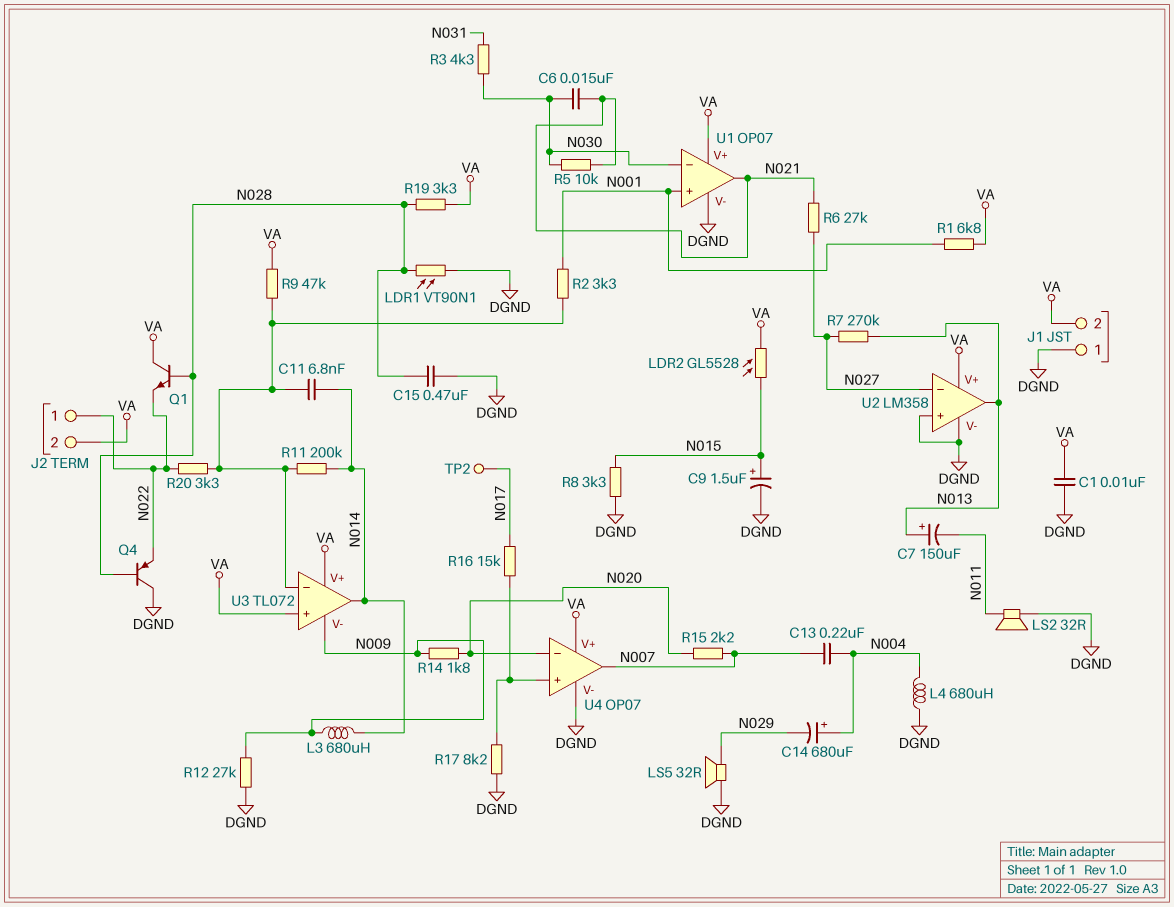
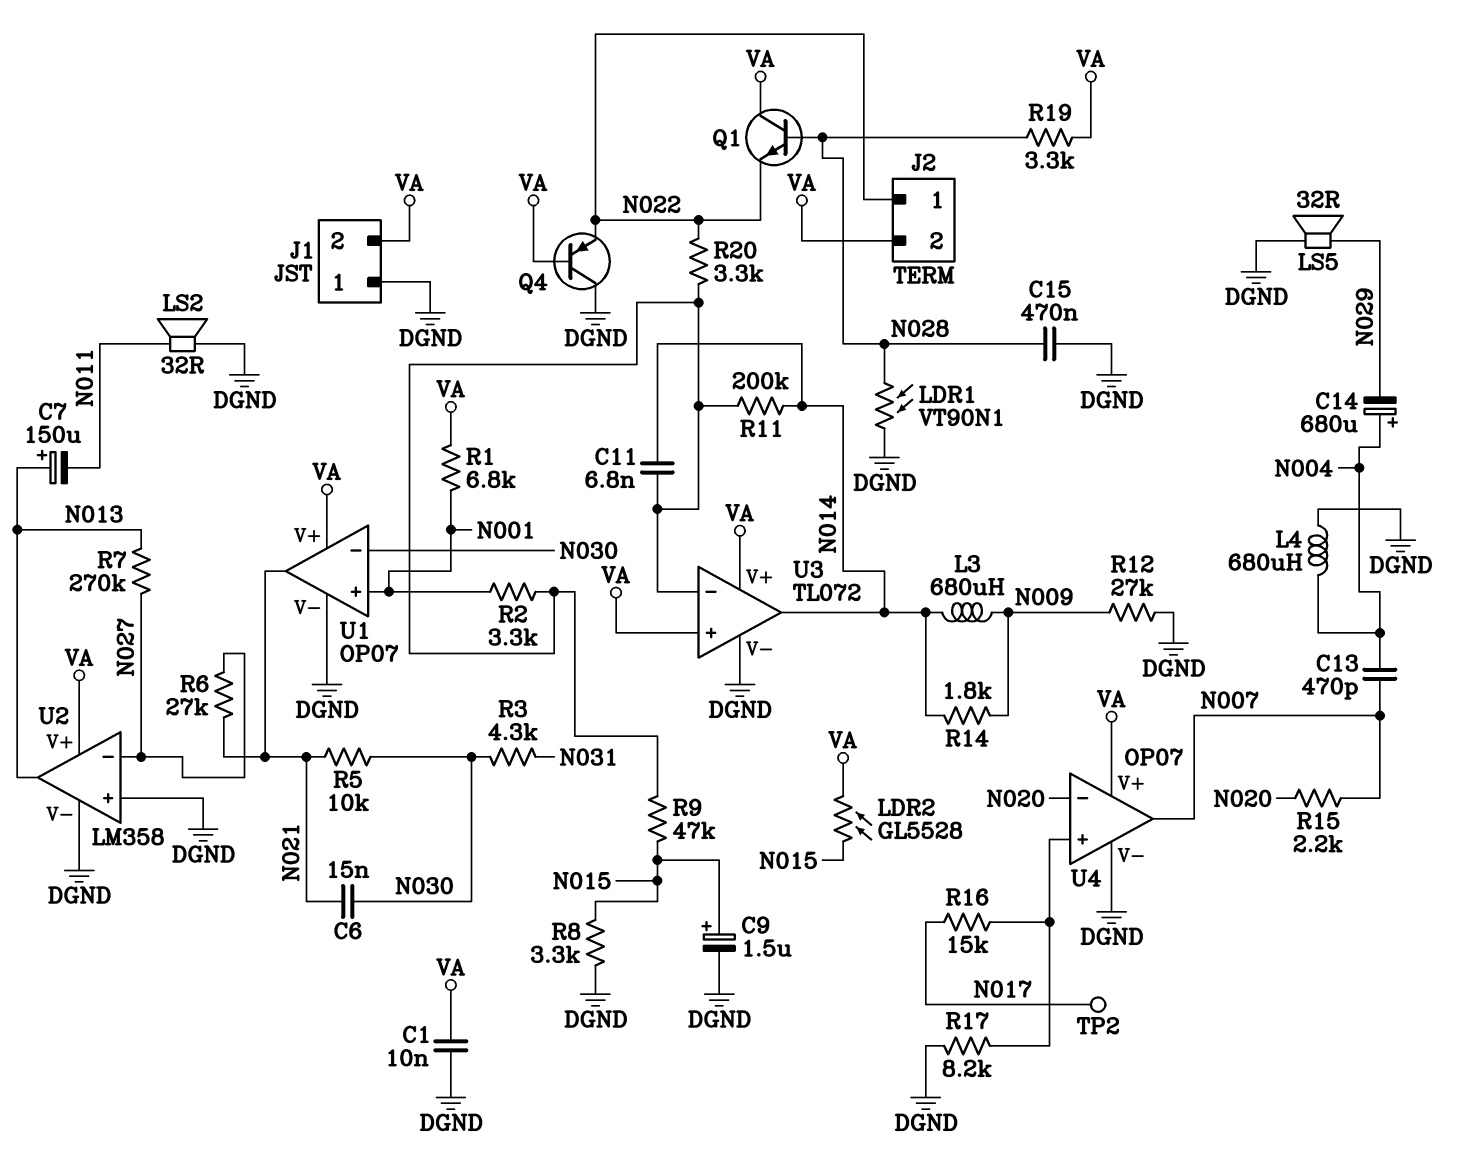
C13: 220nF (N004, N007) -> 470pF (N004, N007)
Q4: PNP (B N028, C DGND, E N022) -> PNP (B VA, C DGND, E N022)
R9: 47k (U3/in-, VA) -> 47k (N015, U3/in-)
R14: 1.8k (N009, N020) -> 1.8k (N009, N014)
U3 pin V-: N009 -> DGND

